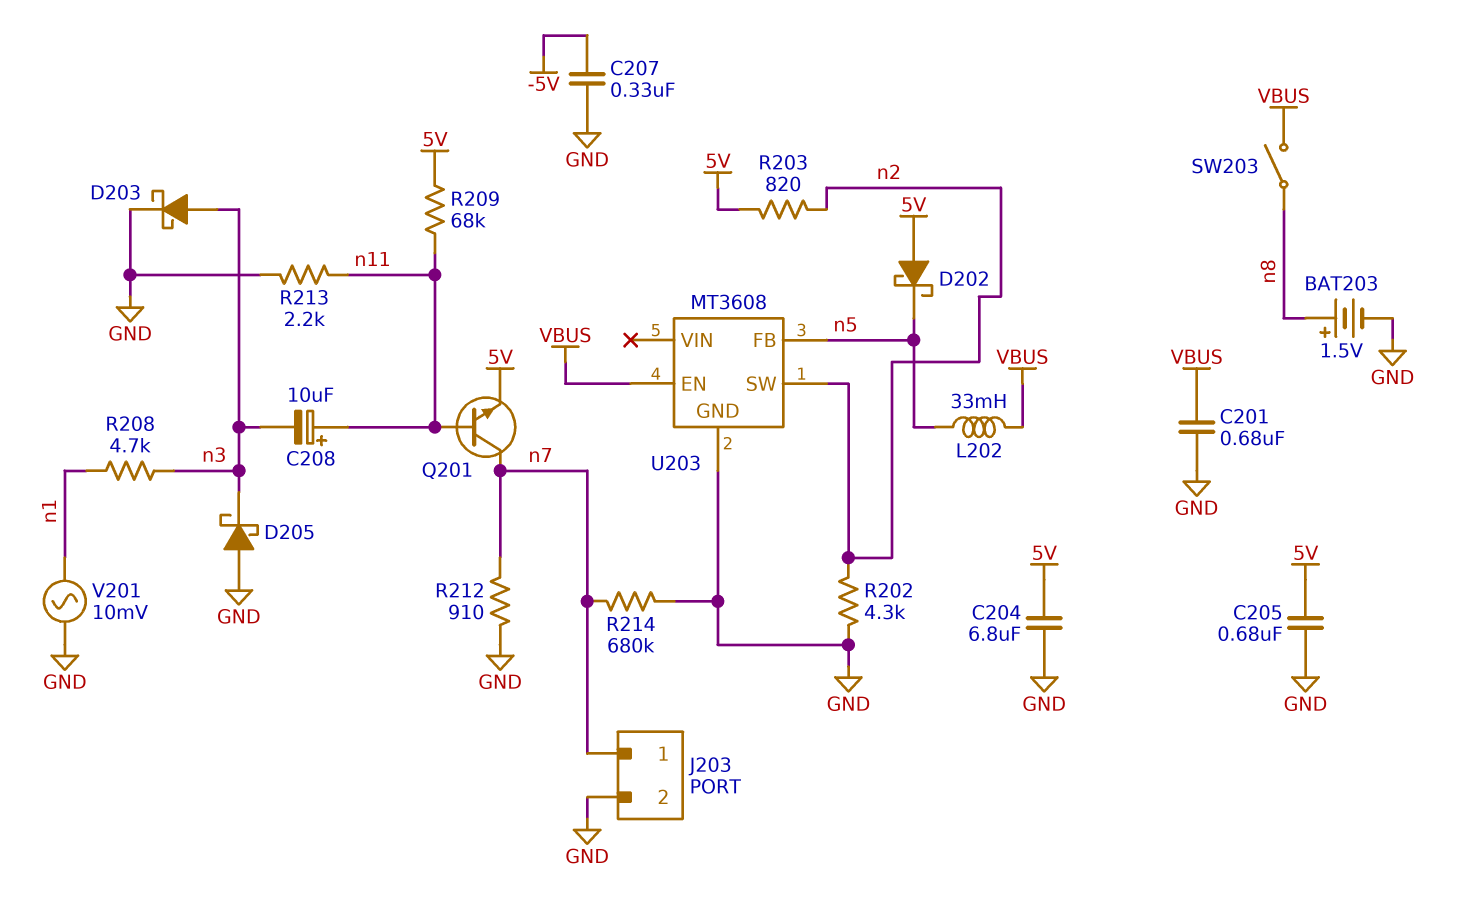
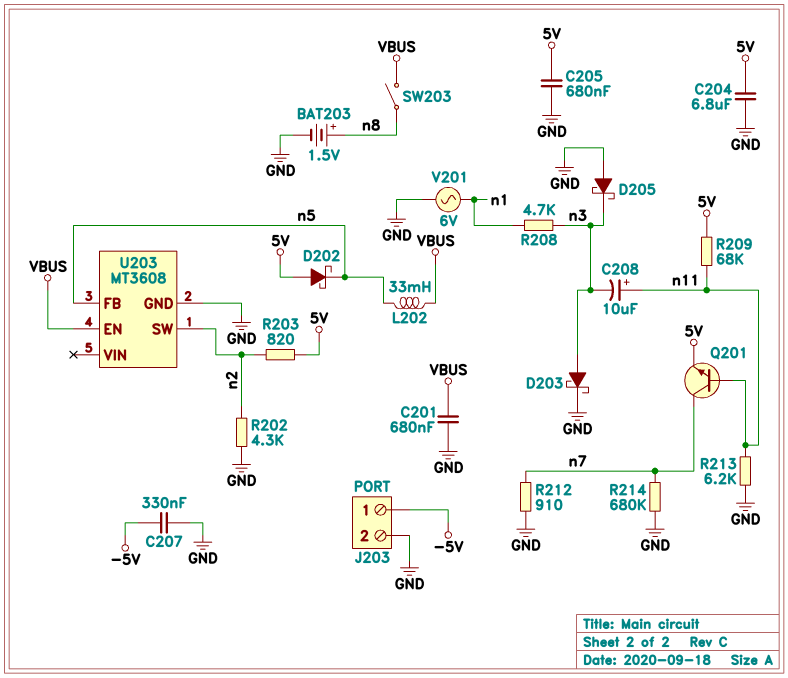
J203 pin 1: n7 -> -5V
R213: 2.2k (GND, n11) -> 6.2k (GND, n11)
V201: AC 10mV (GND, n1) -> AC 6V (GND, n1)

